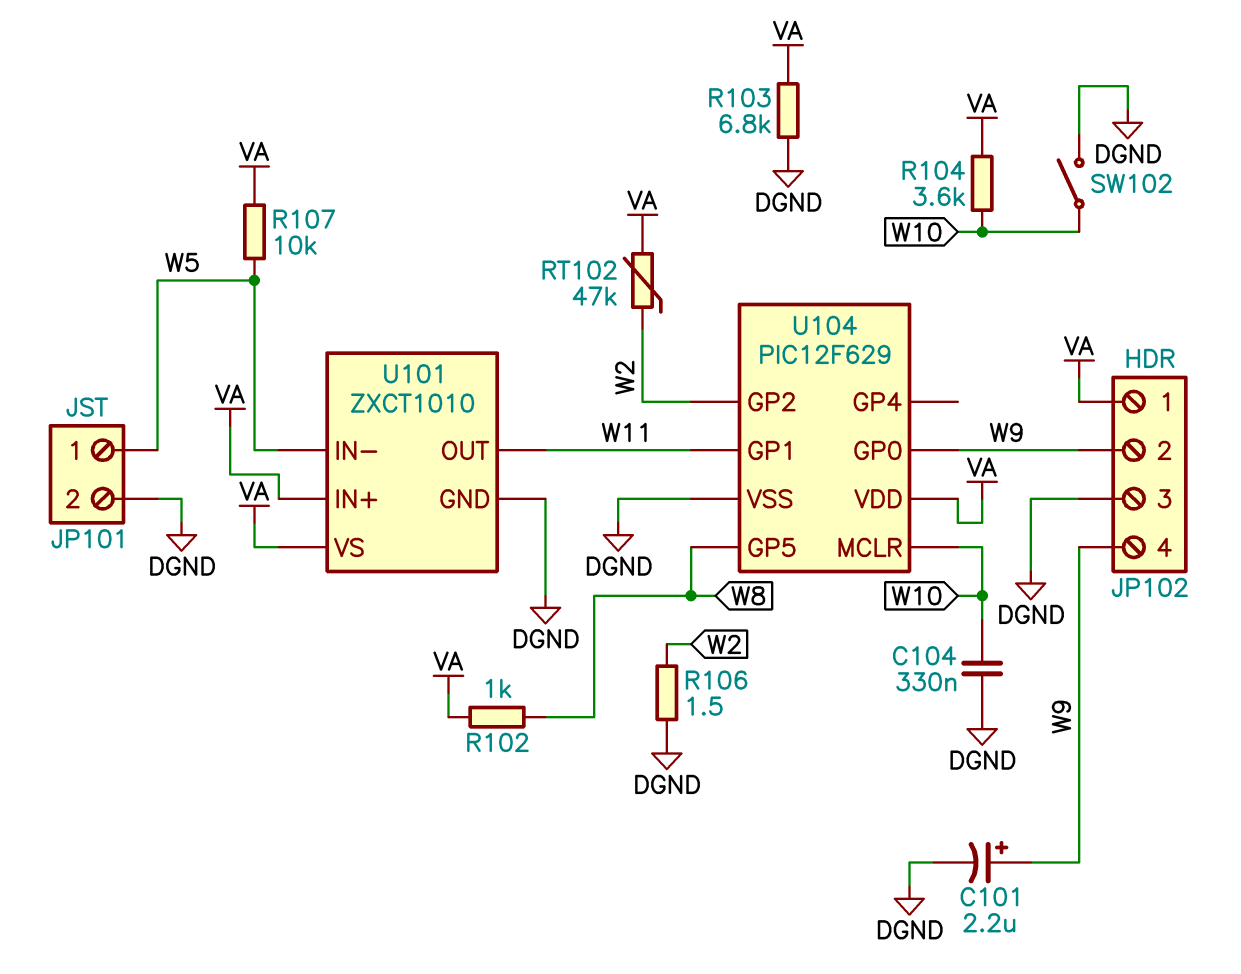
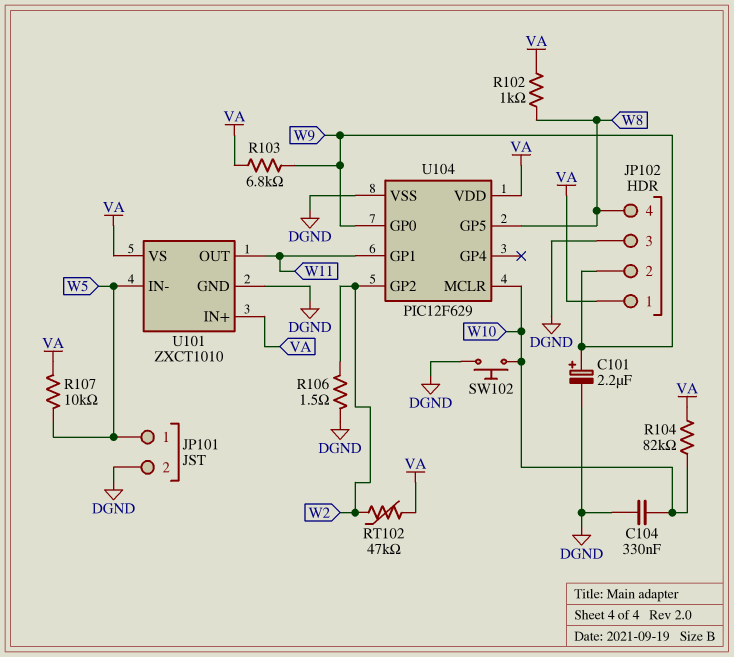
JP102 pin 4: W9 -> W8
R103: 6.8k (DGND, VA) -> 6.8k (VA, W9)
R104: 3.6k (VA, W10) -> 82k (VA, W10)
SW102: switch (DGND, W10) -> button (DGND, W10)

